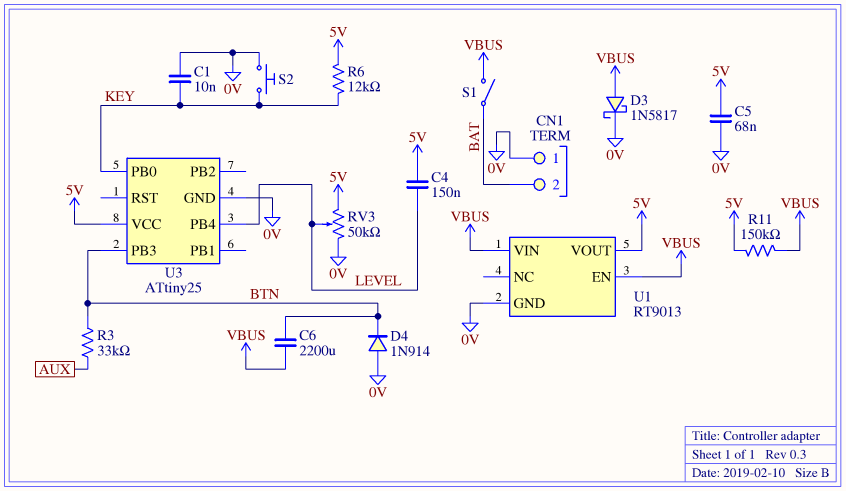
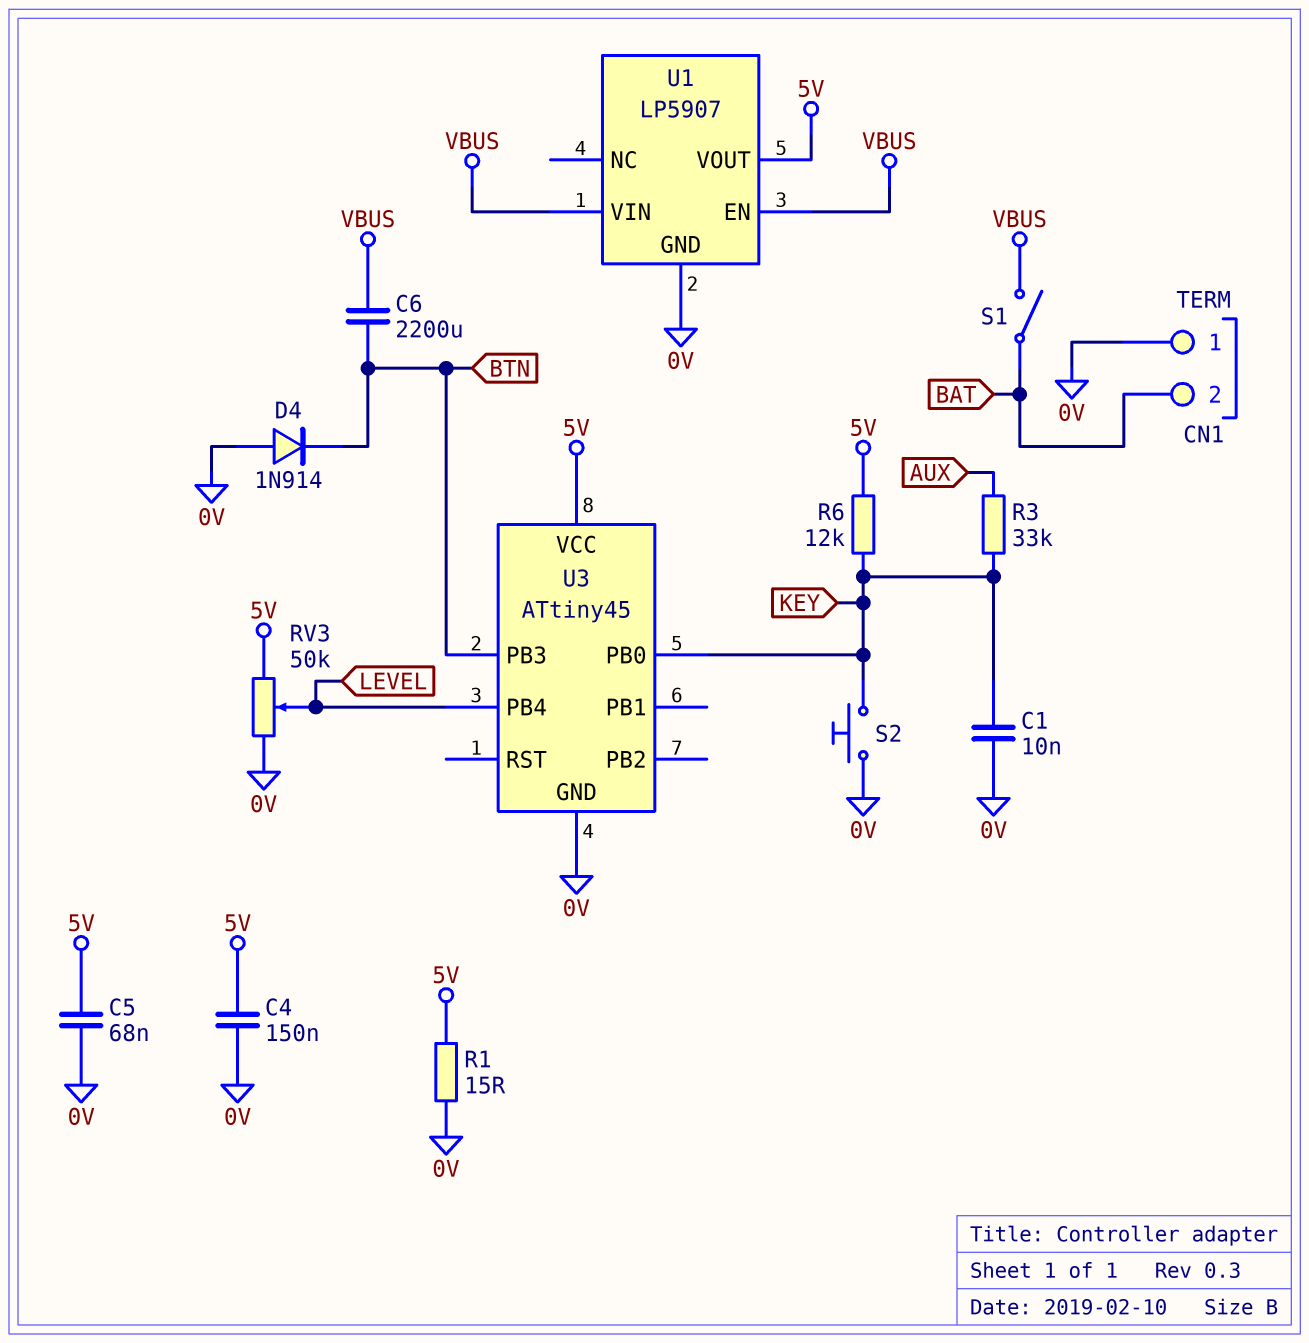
C4: 150nF (5V, LEVEL) -> 150nF (0V, 5V)
D3: schottky 1N5817 (A VBUS, K 0V) -> none
R1: none -> 15 (0V, 5V)
R3: 33k (AUX, BTN) -> 33k (AUX, KEY)
R11: 150k (5V, VBUS) -> none
U1: RT9013 -> LP5907
U3: ATtiny25 -> ATtiny45

